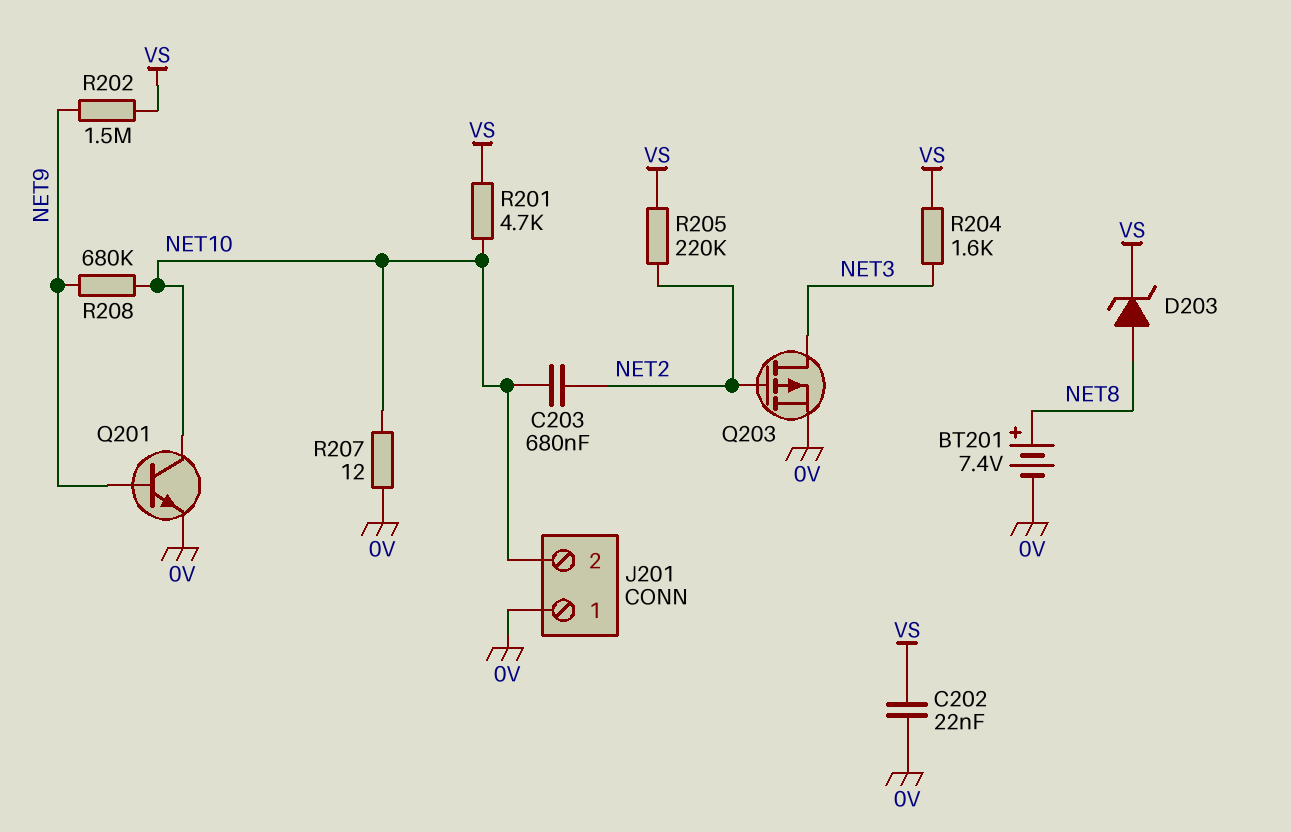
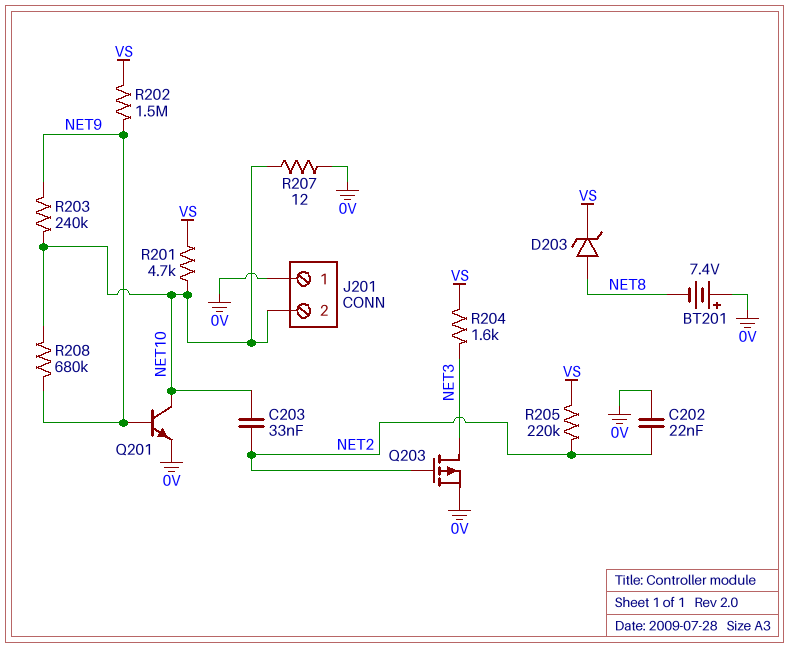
BT201: 7.4V (plus NET8, minus 0V) -> 7.4V (plus 0V, minus NET8)
C202: 22nF (0V, VS) -> 22nF (0V, NET2)
C203: 680nF (NET2, NET10) -> 33nF (NET2, NET10)
R203: none -> 240k (NET9, NET10)

